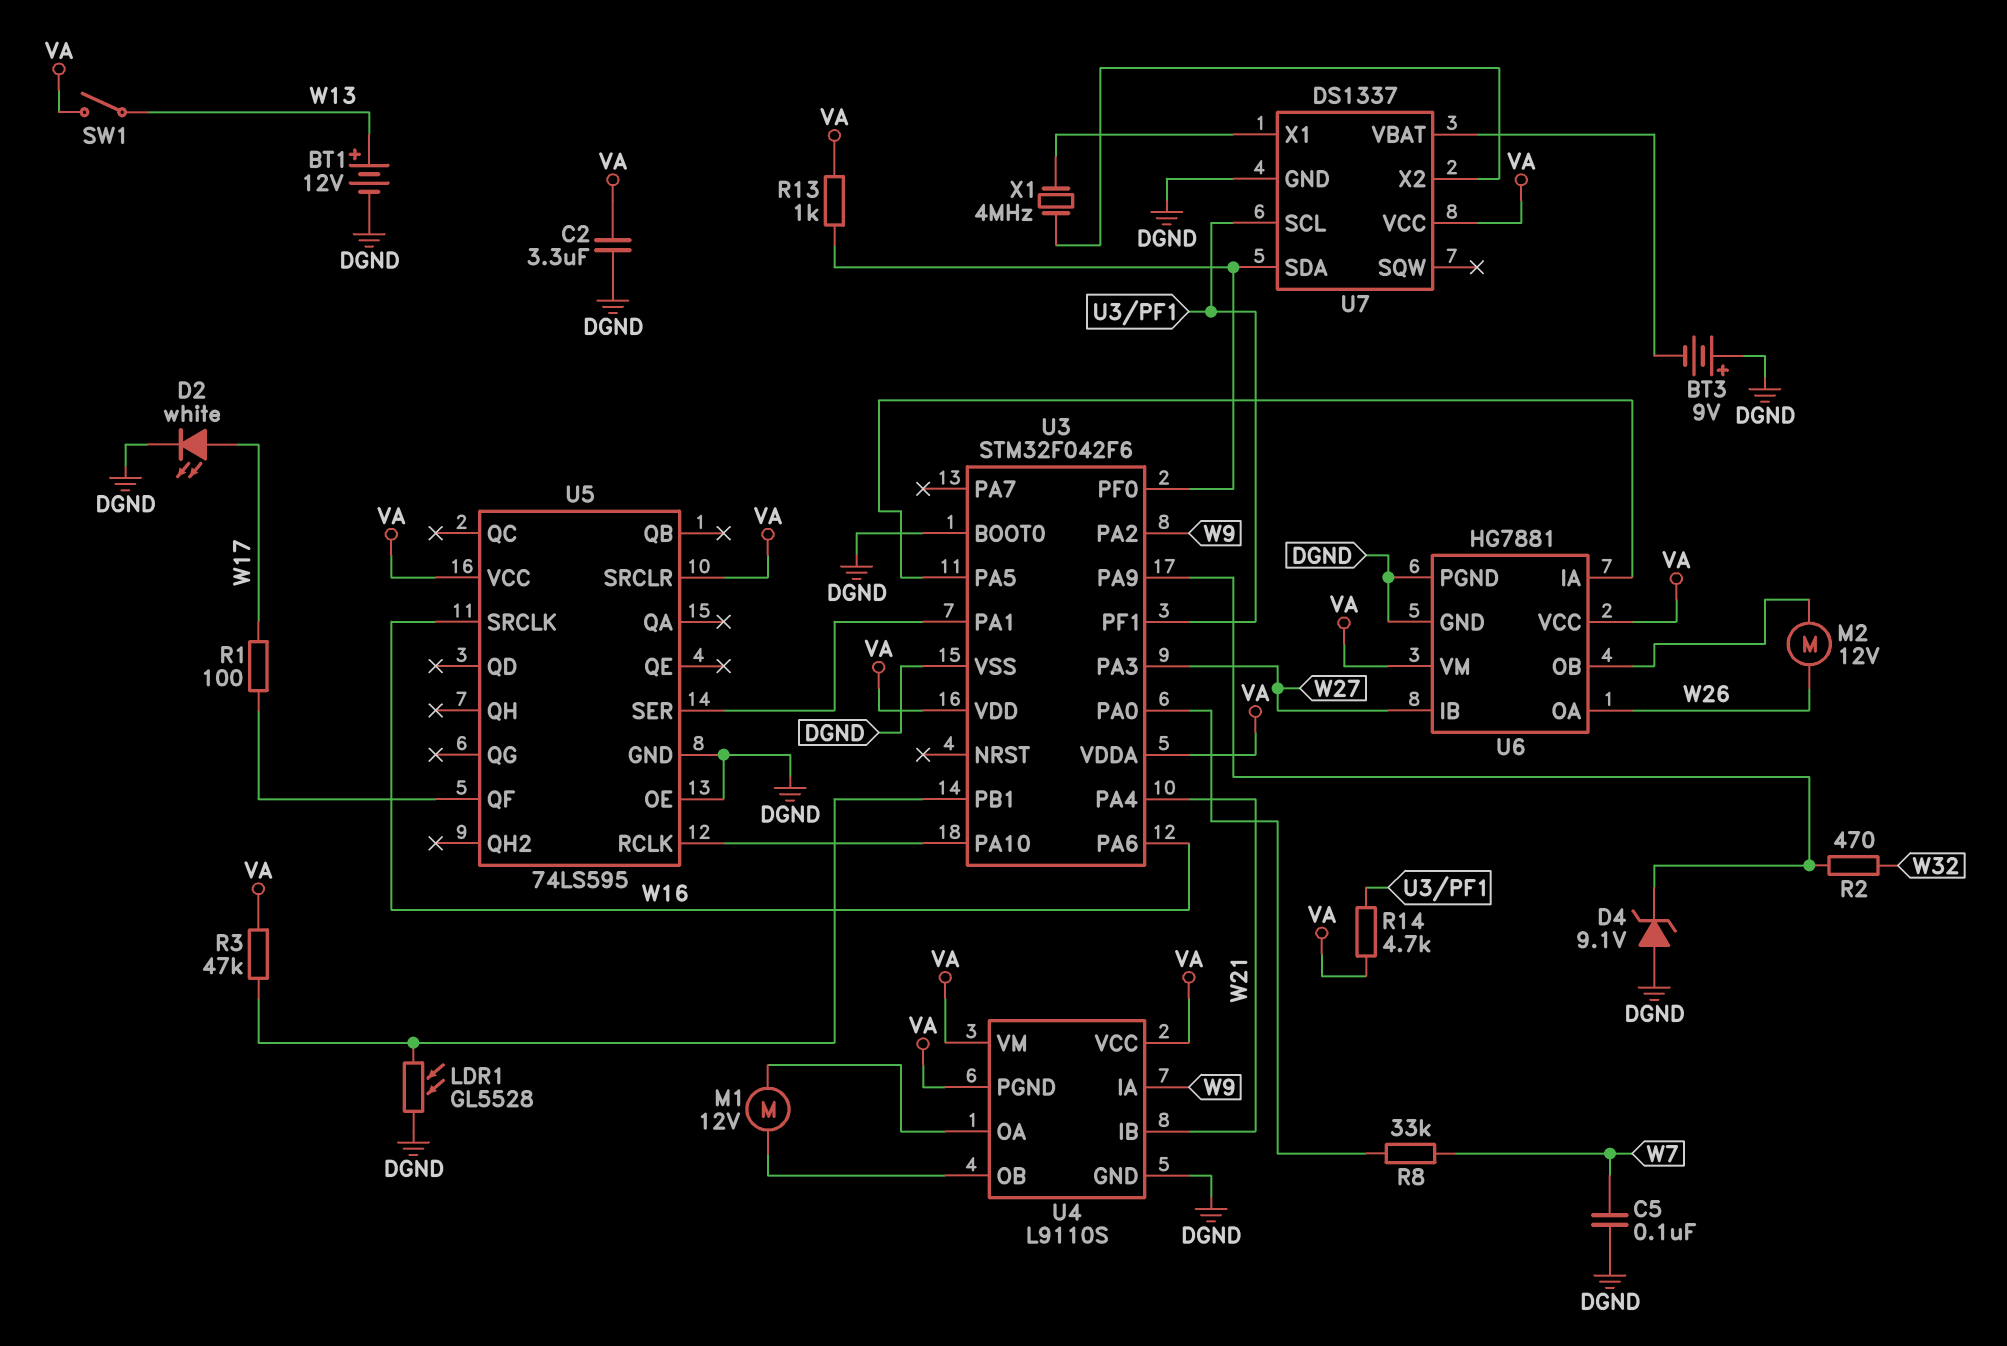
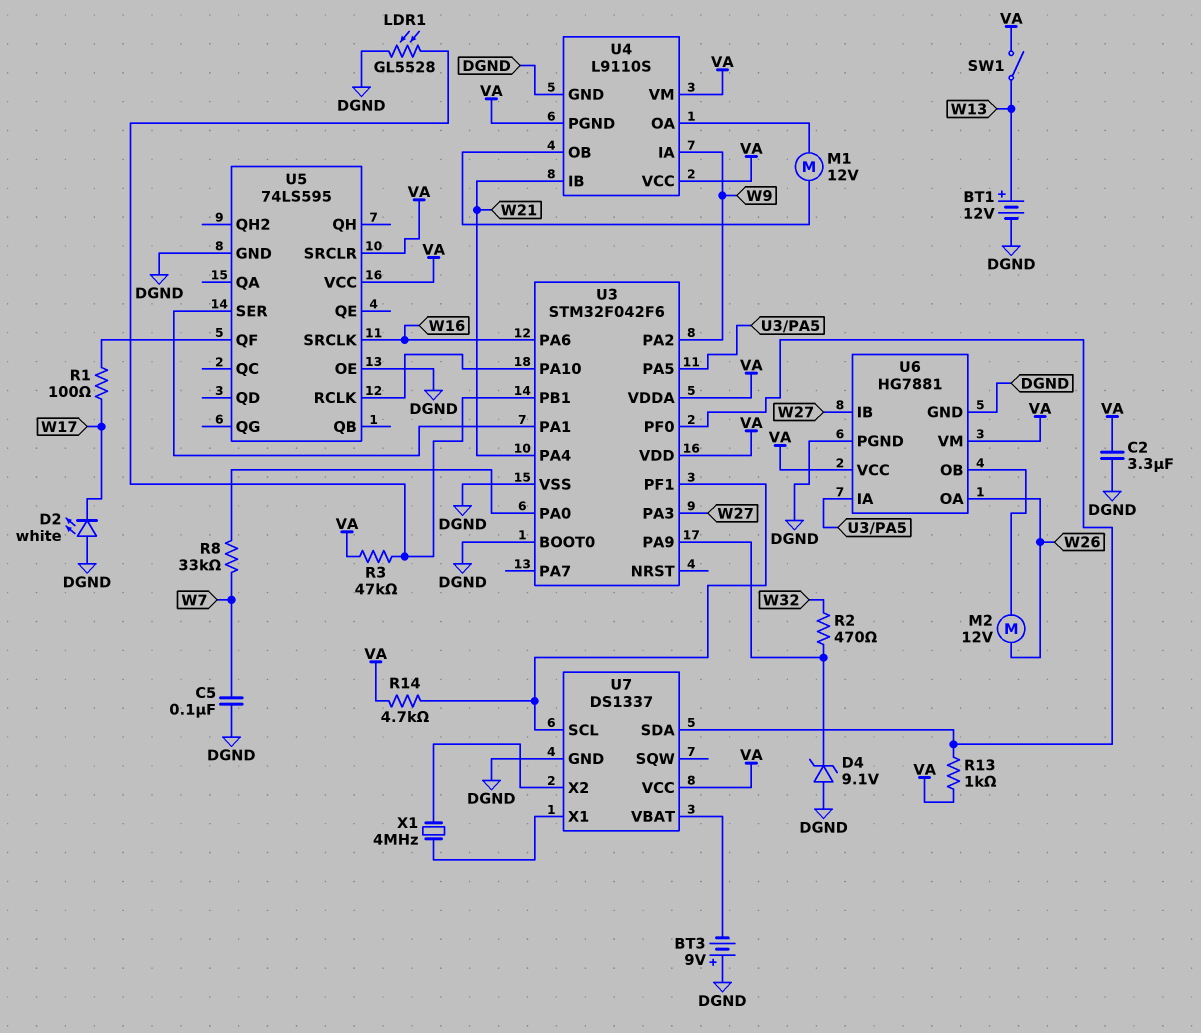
D2: LED white (A W17, K DGND) -> LED white (A DGND, K W17)

